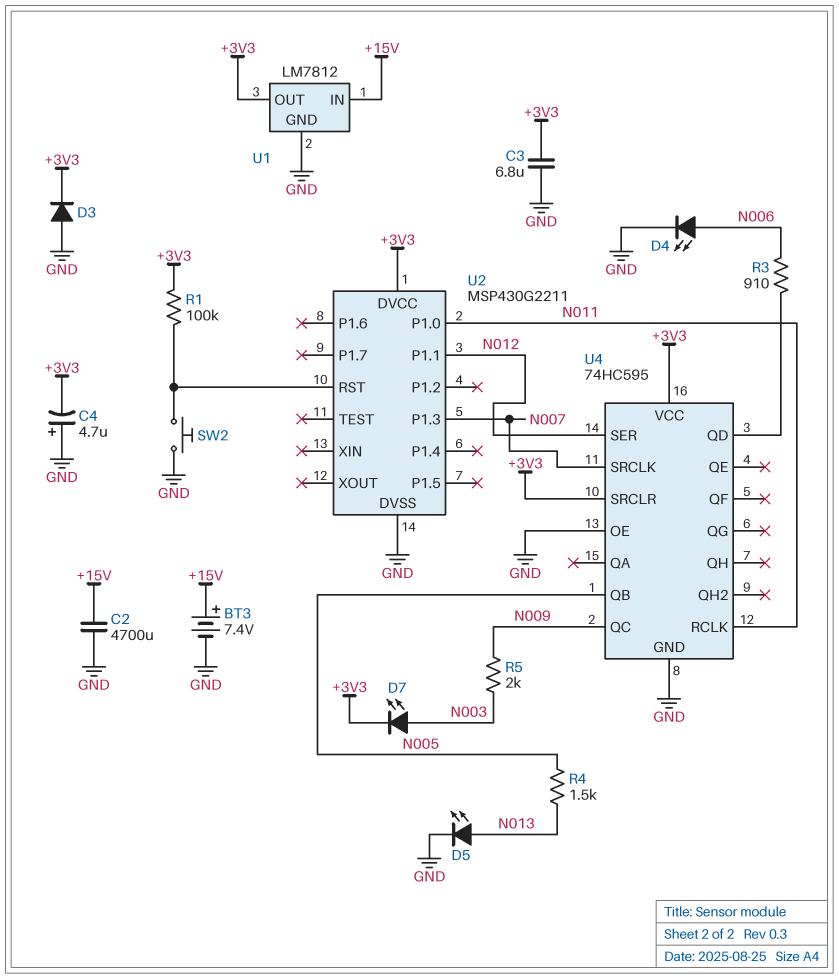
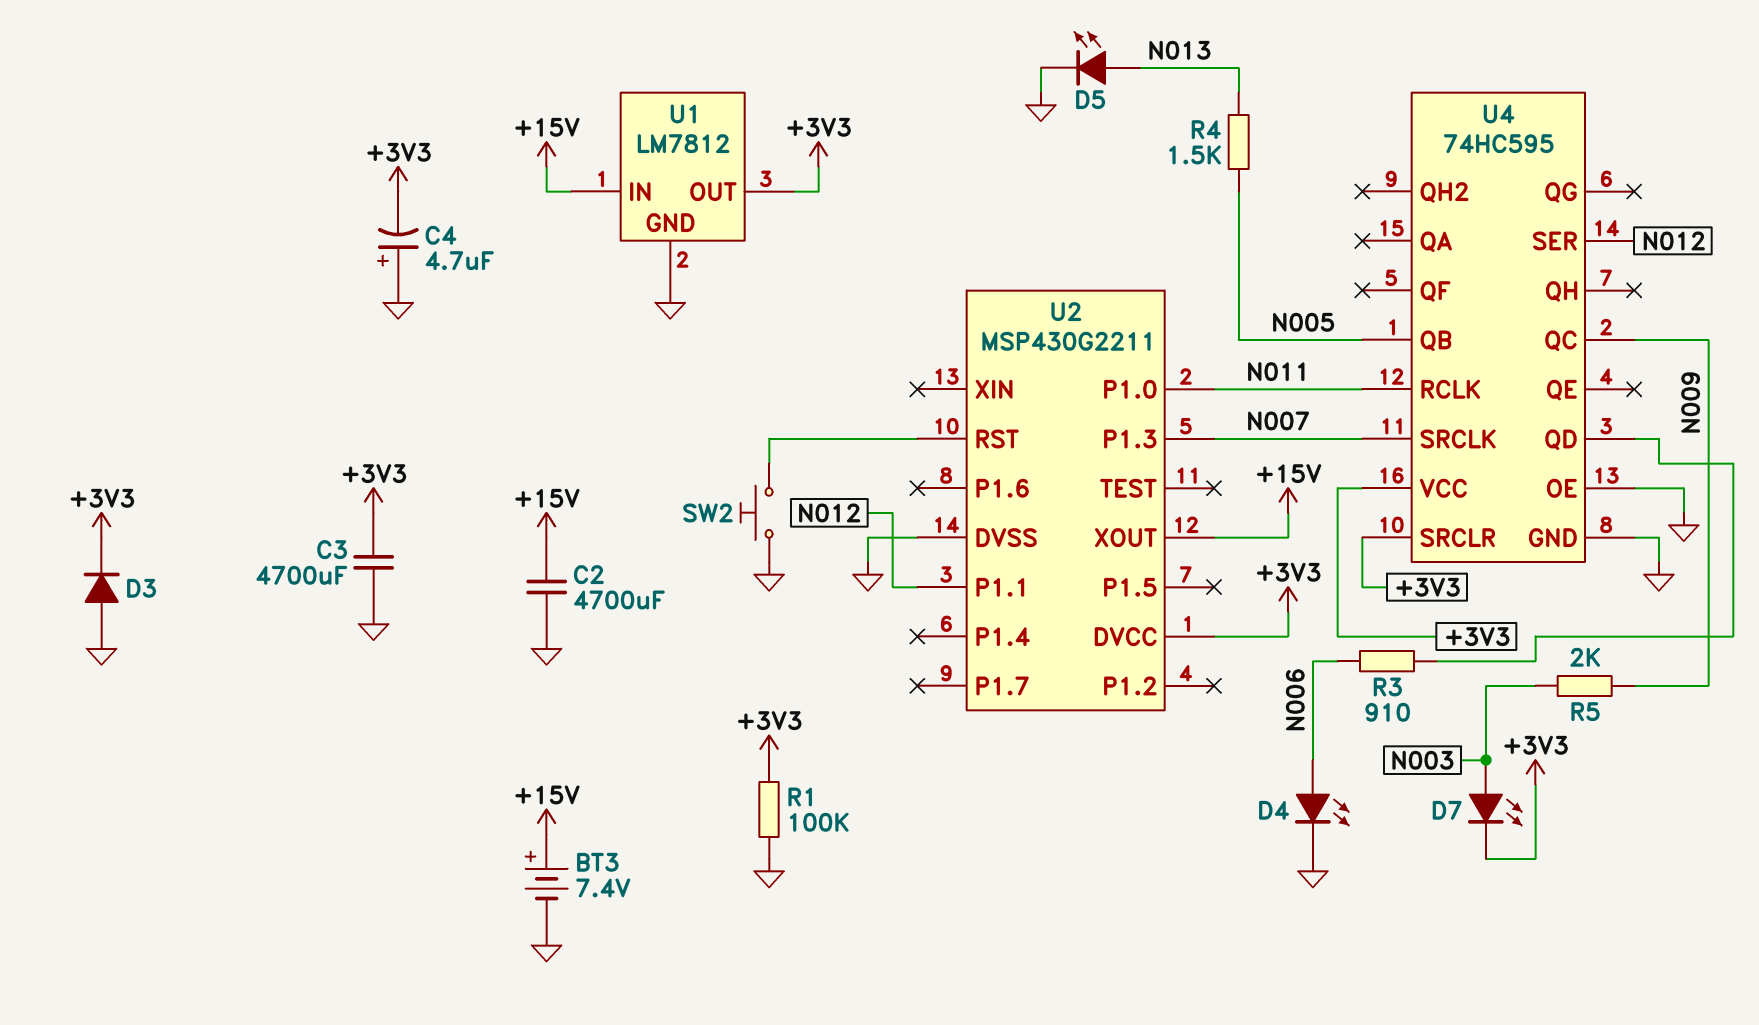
C3: 6.8uF (+3V3, GND) -> 4700uF (+3V3, GND)
R1: 100k (+3V3, U2/RST) -> 100k (+3V3, GND)
U2 pin XOUT: none -> +15V

